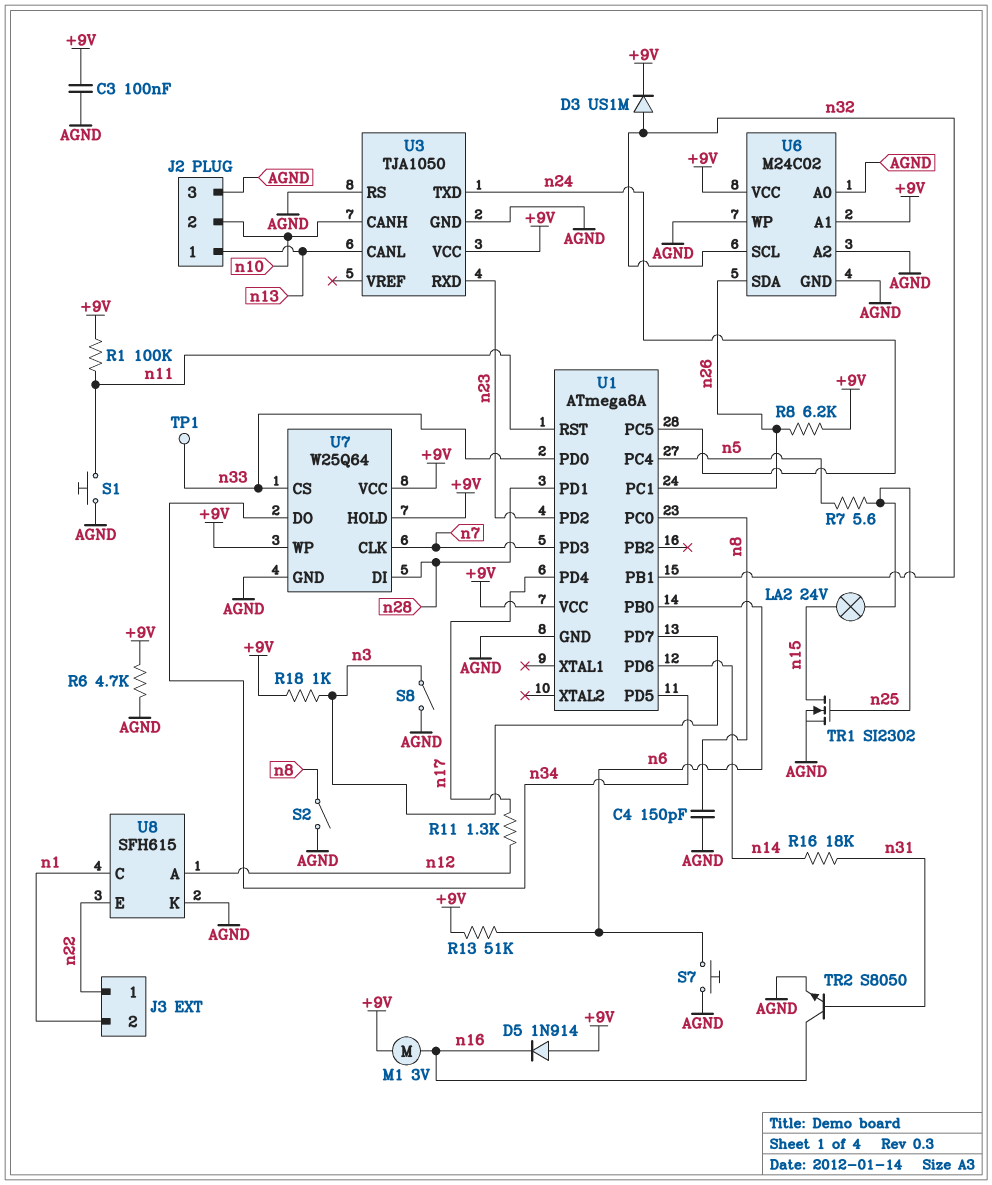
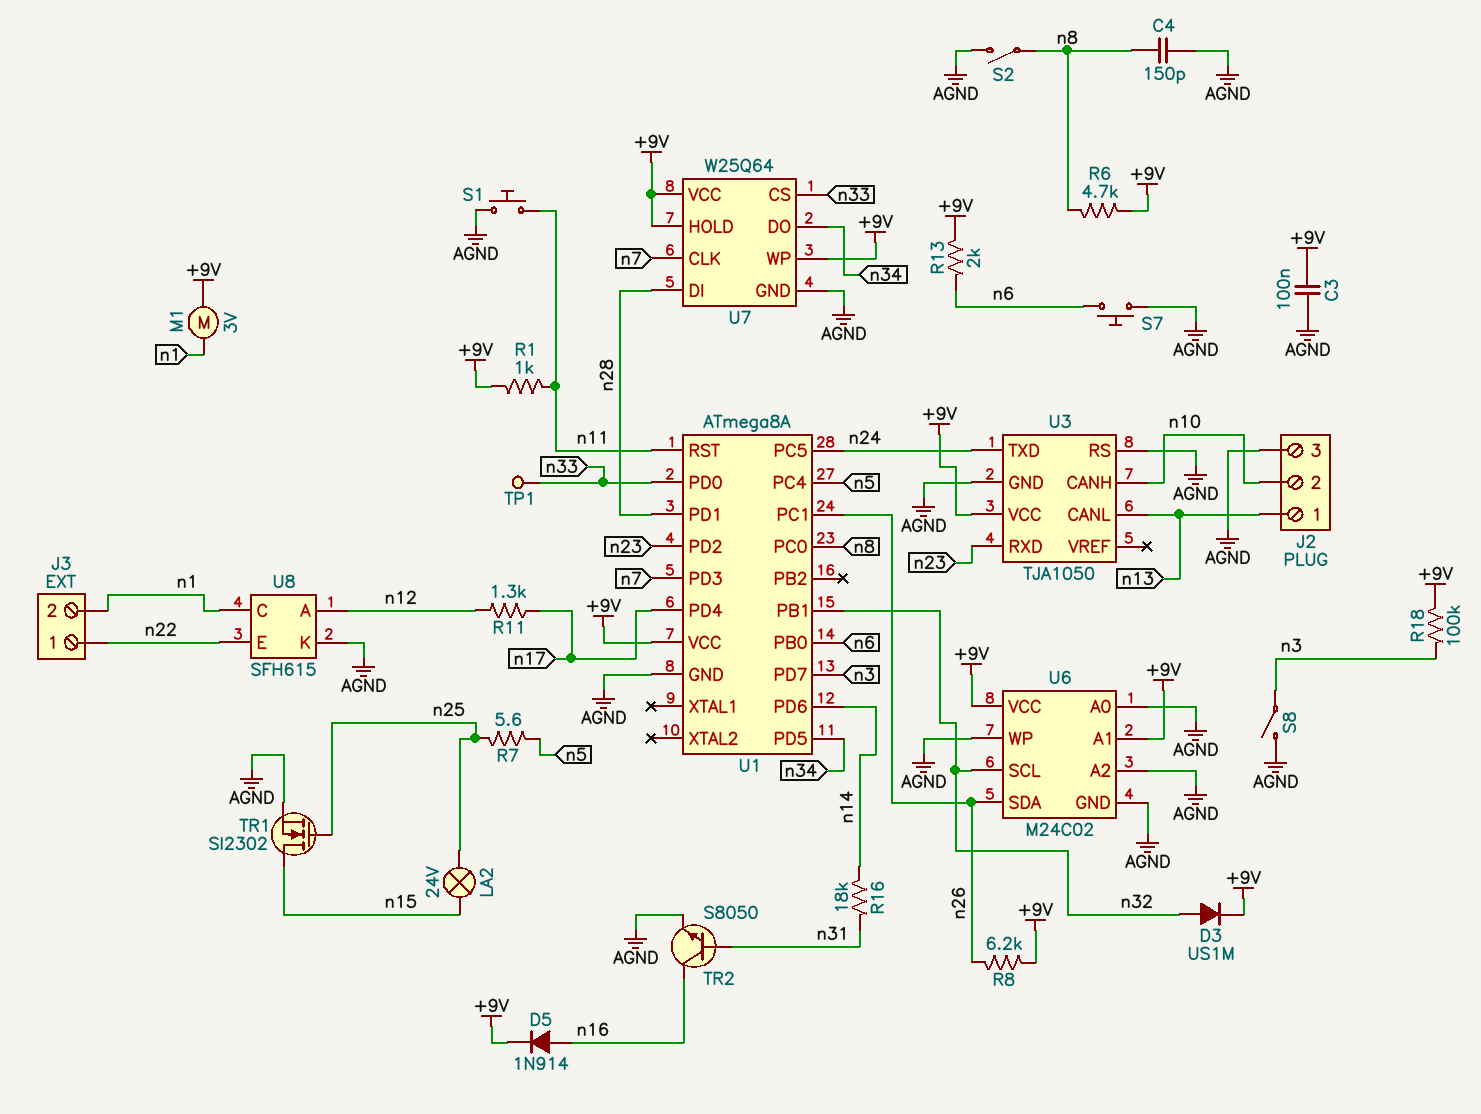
D5: diode 1N914 (A +9V, K n16) -> diode 1N914 (A n16, K +9V)
M1: motor 3V (+9V, n16) -> motor 3V (+9V, n1)
R1: 100k (+9V, n11) -> 1k (+9V, n11)
R6: 4.7k (+9V, AGND) -> 4.7k (+9V, n8)
R13: 51k (+9V, n6) -> 2k (+9V, n6)
R18: 1k (+9V, n3) -> 100k (+9V, n3)

